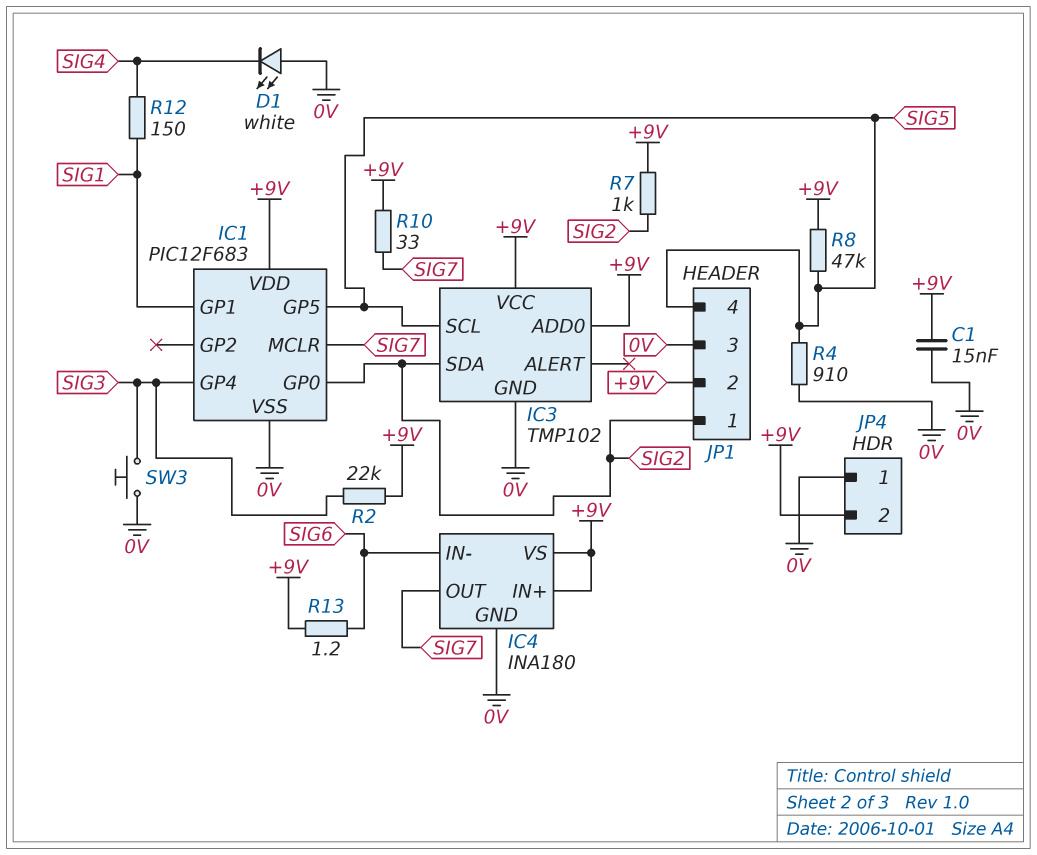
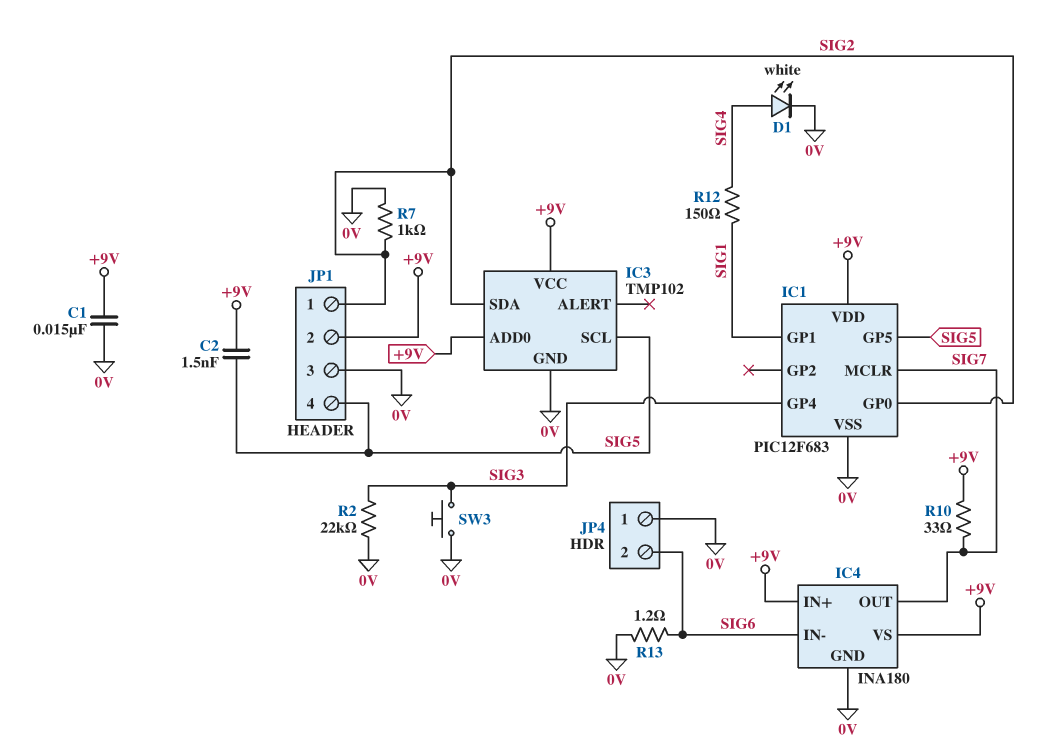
C2: none -> 1.5nF (+9V, SIG5)
D1: LED white (A 0V, K SIG4) -> LED white (A SIG4, K 0V)
JP4 pin 2: +9V -> SIG6
R2: 22k (+9V, SIG3) -> 22k (0V, SIG3)
R4: 910 (0V, SIG5) -> none
R7: 1k (+9V, SIG2) -> 1k (0V, SIG2)
R8: 47k (+9V, SIG5) -> none
R13: 1.2 (+9V, SIG6) -> 1.2 (0V, SIG6)

